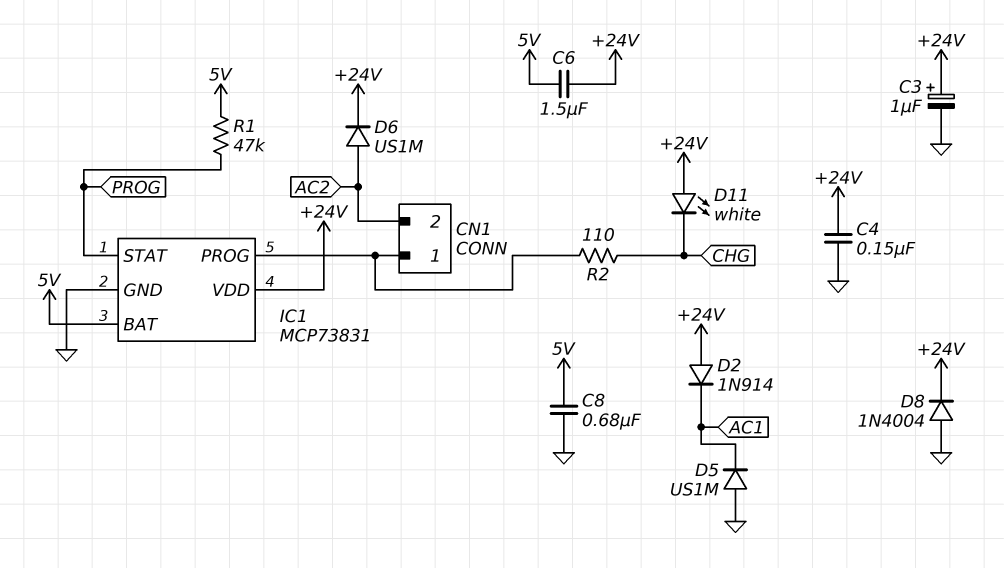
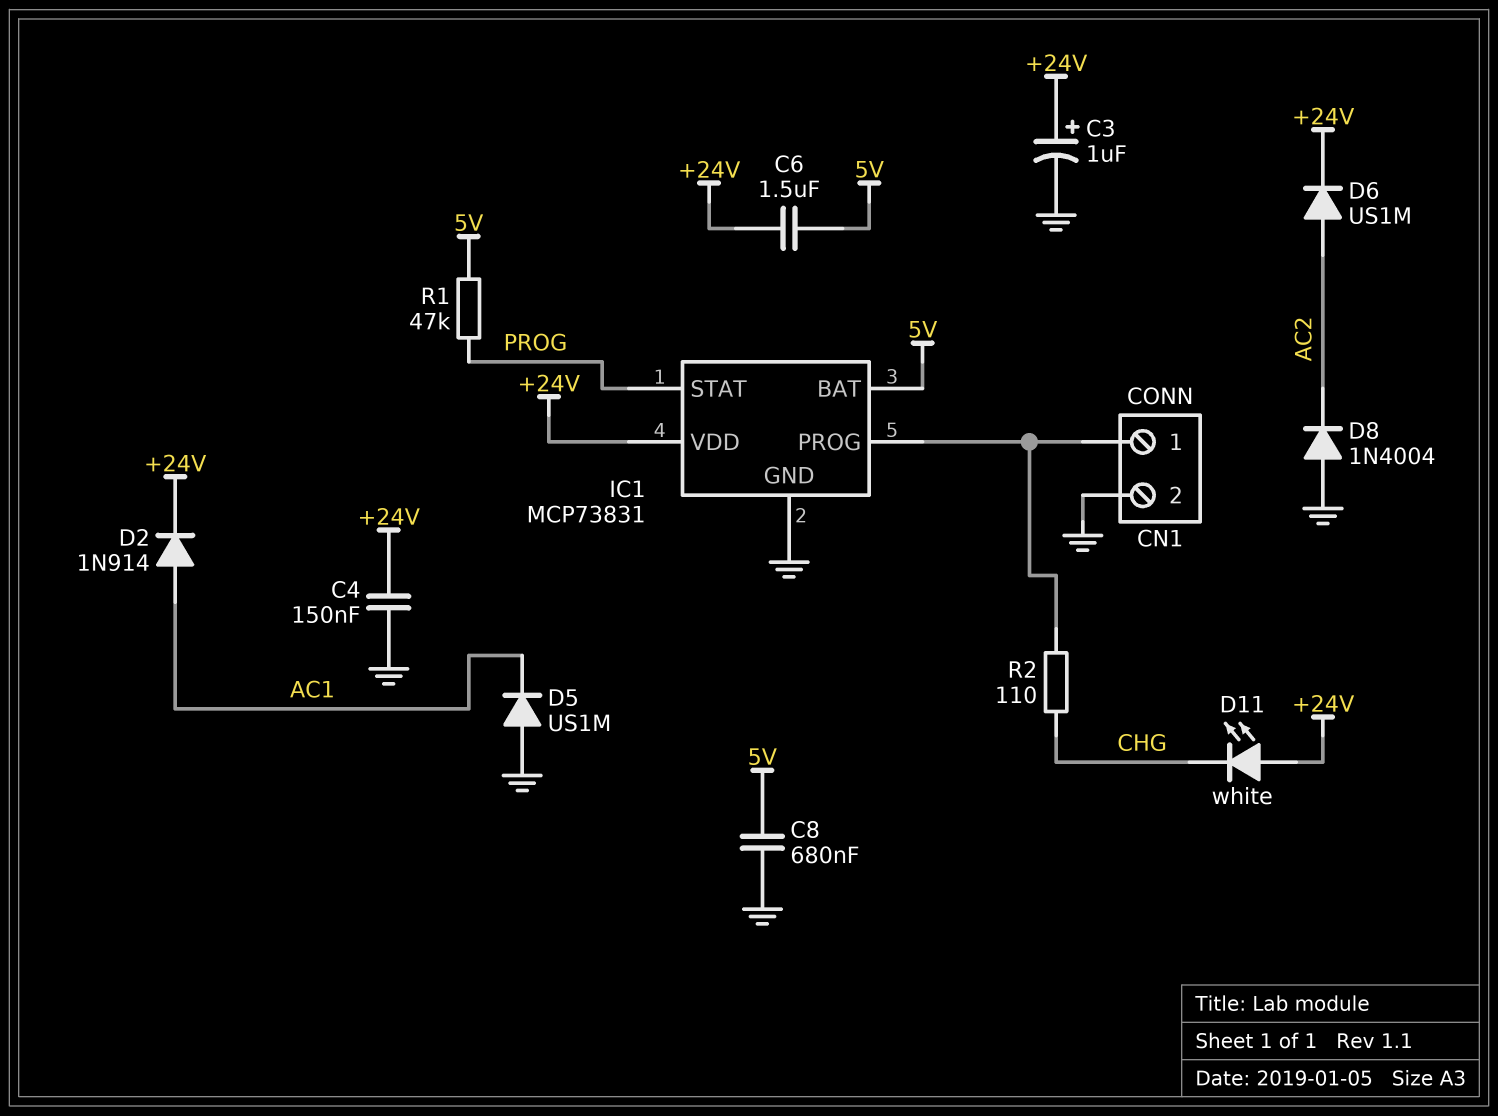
CN1 pin 2: AC2 -> GND
D2: diode 1N914 (A +24V, K AC1) -> diode 1N914 (A AC1, K +24V)
D8: diode 1N4004 (A GND, K +24V) -> diode 1N4004 (A GND, K AC2)

